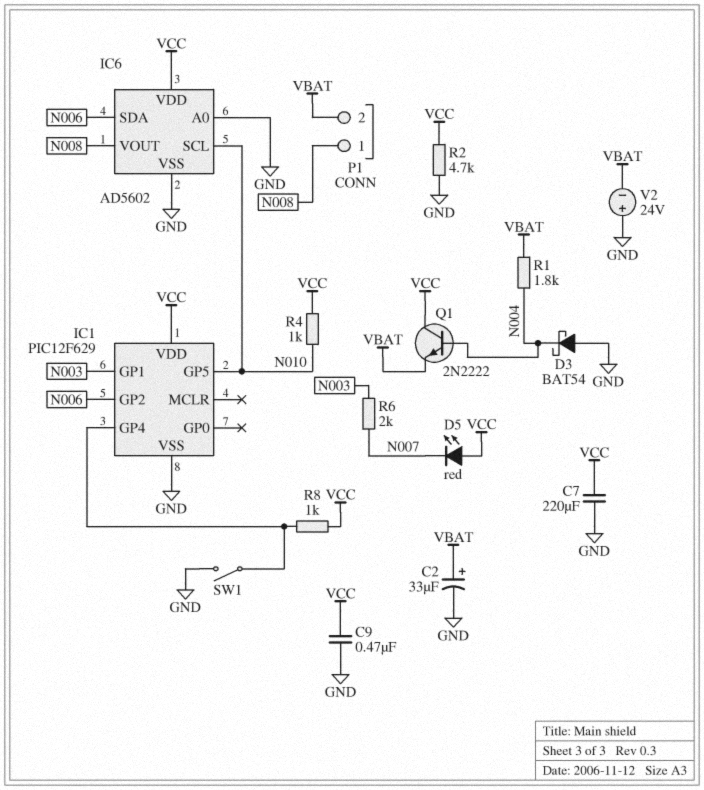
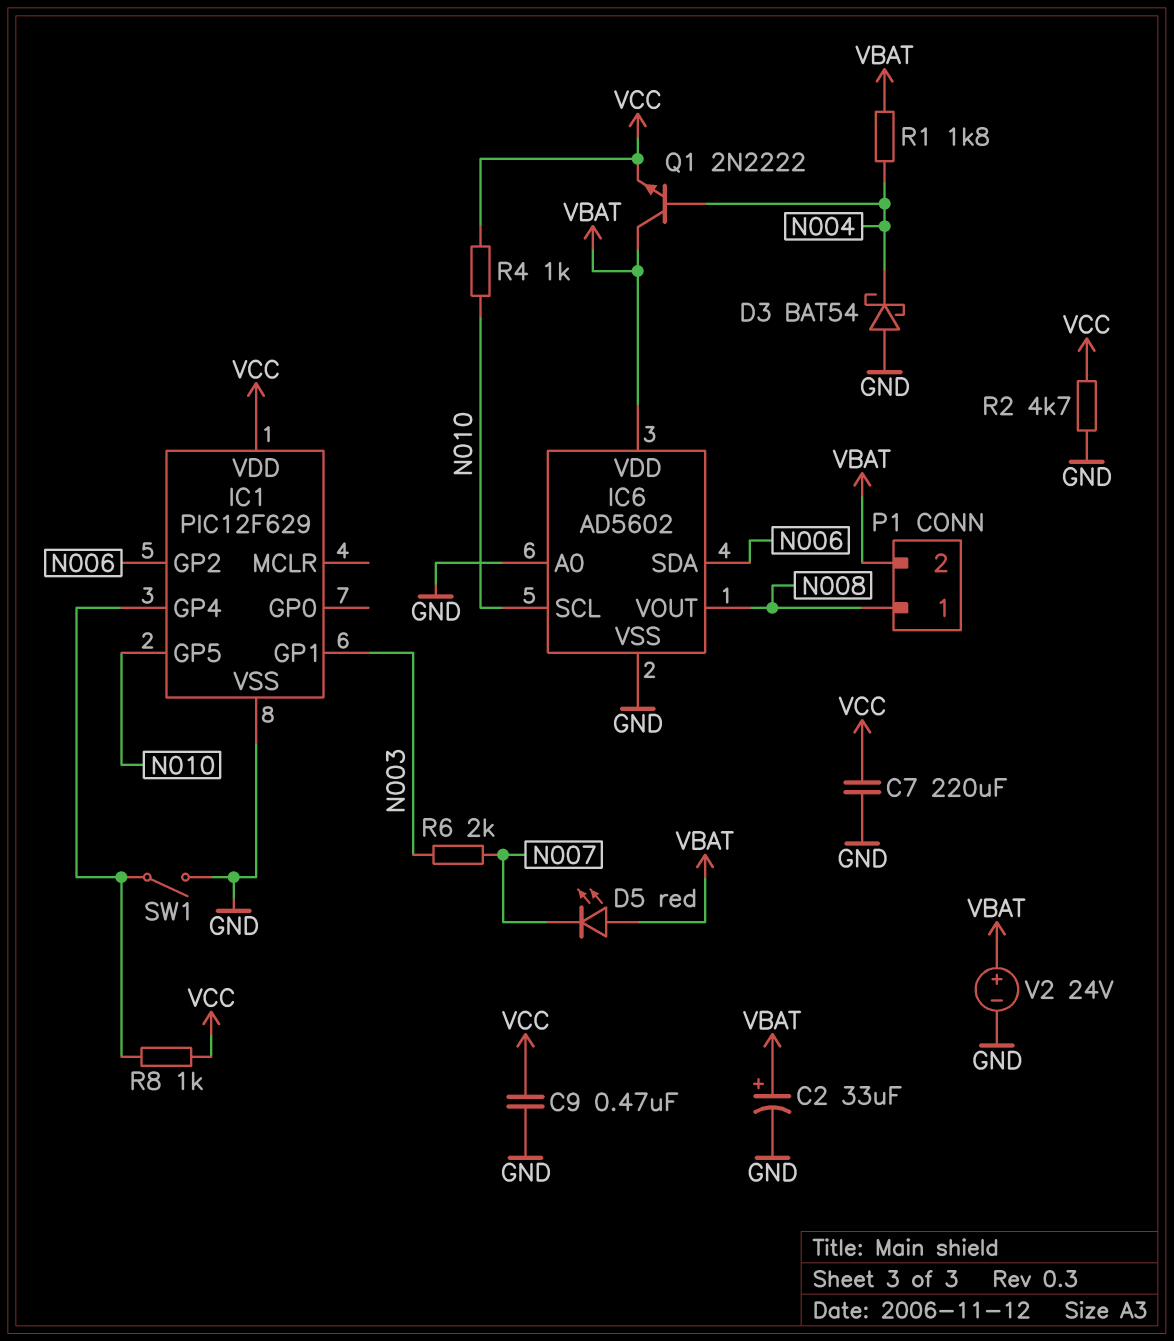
D5: LED red (A VCC, K N007) -> LED red (A VBAT, K N007)
IC6 pin VDD: VCC -> VBAT
Q1: NPN 2N2222 (B N004, C VCC, E VBAT) -> NPN 2N2222 (B N004, C VBAT, E VCC)
V2: 24V (plus GND, minus VBAT) -> 24V (plus VBAT, minus GND)

